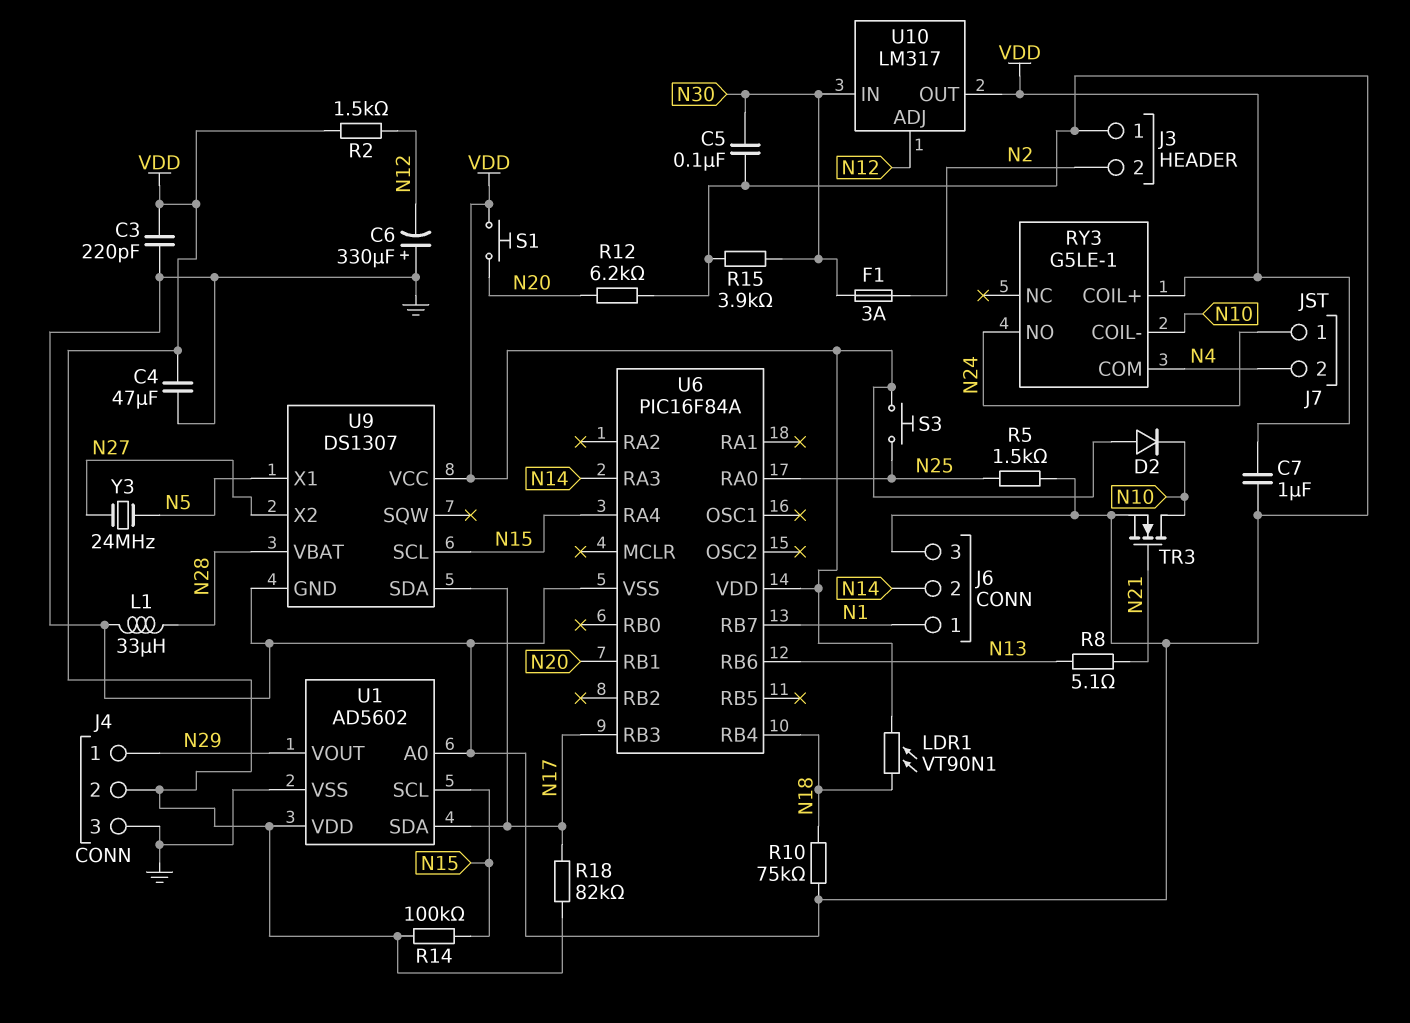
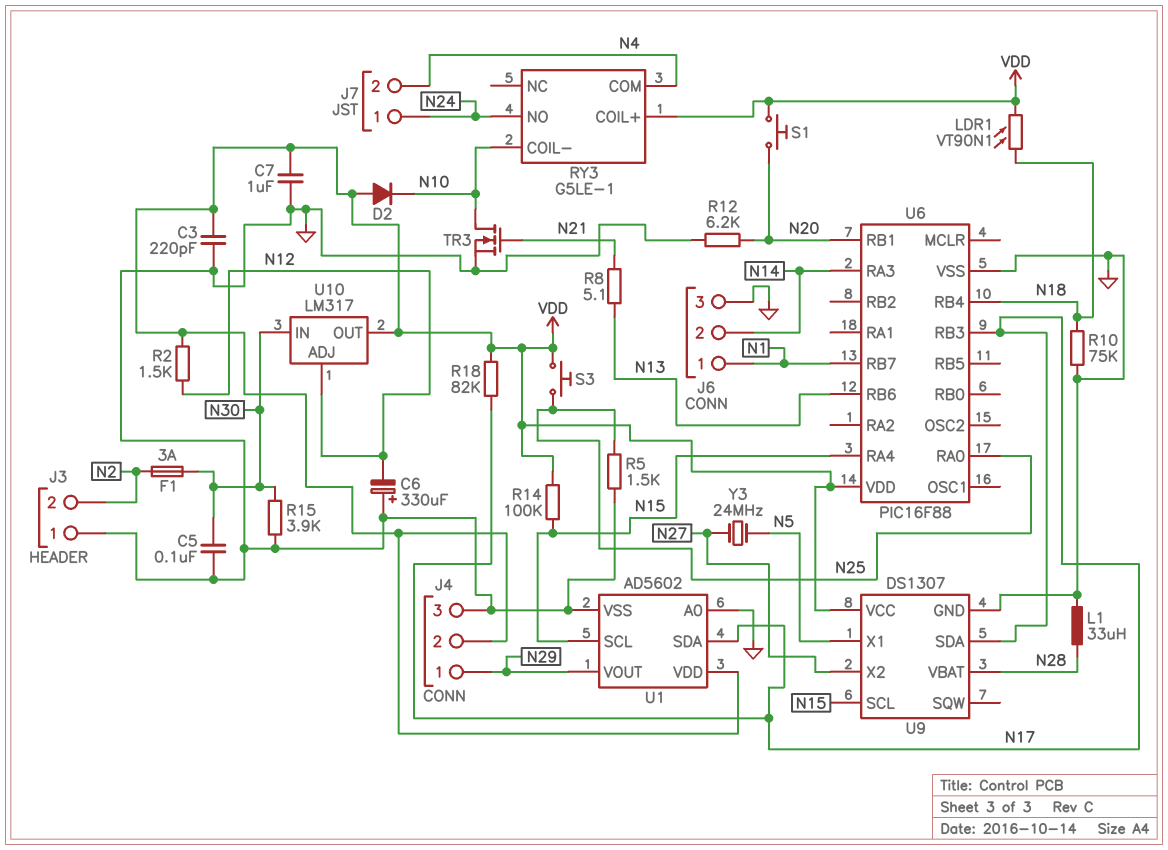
C4: 47uF (GND, VDD) -> none
U6: PIC16F84A -> PIC16F88

